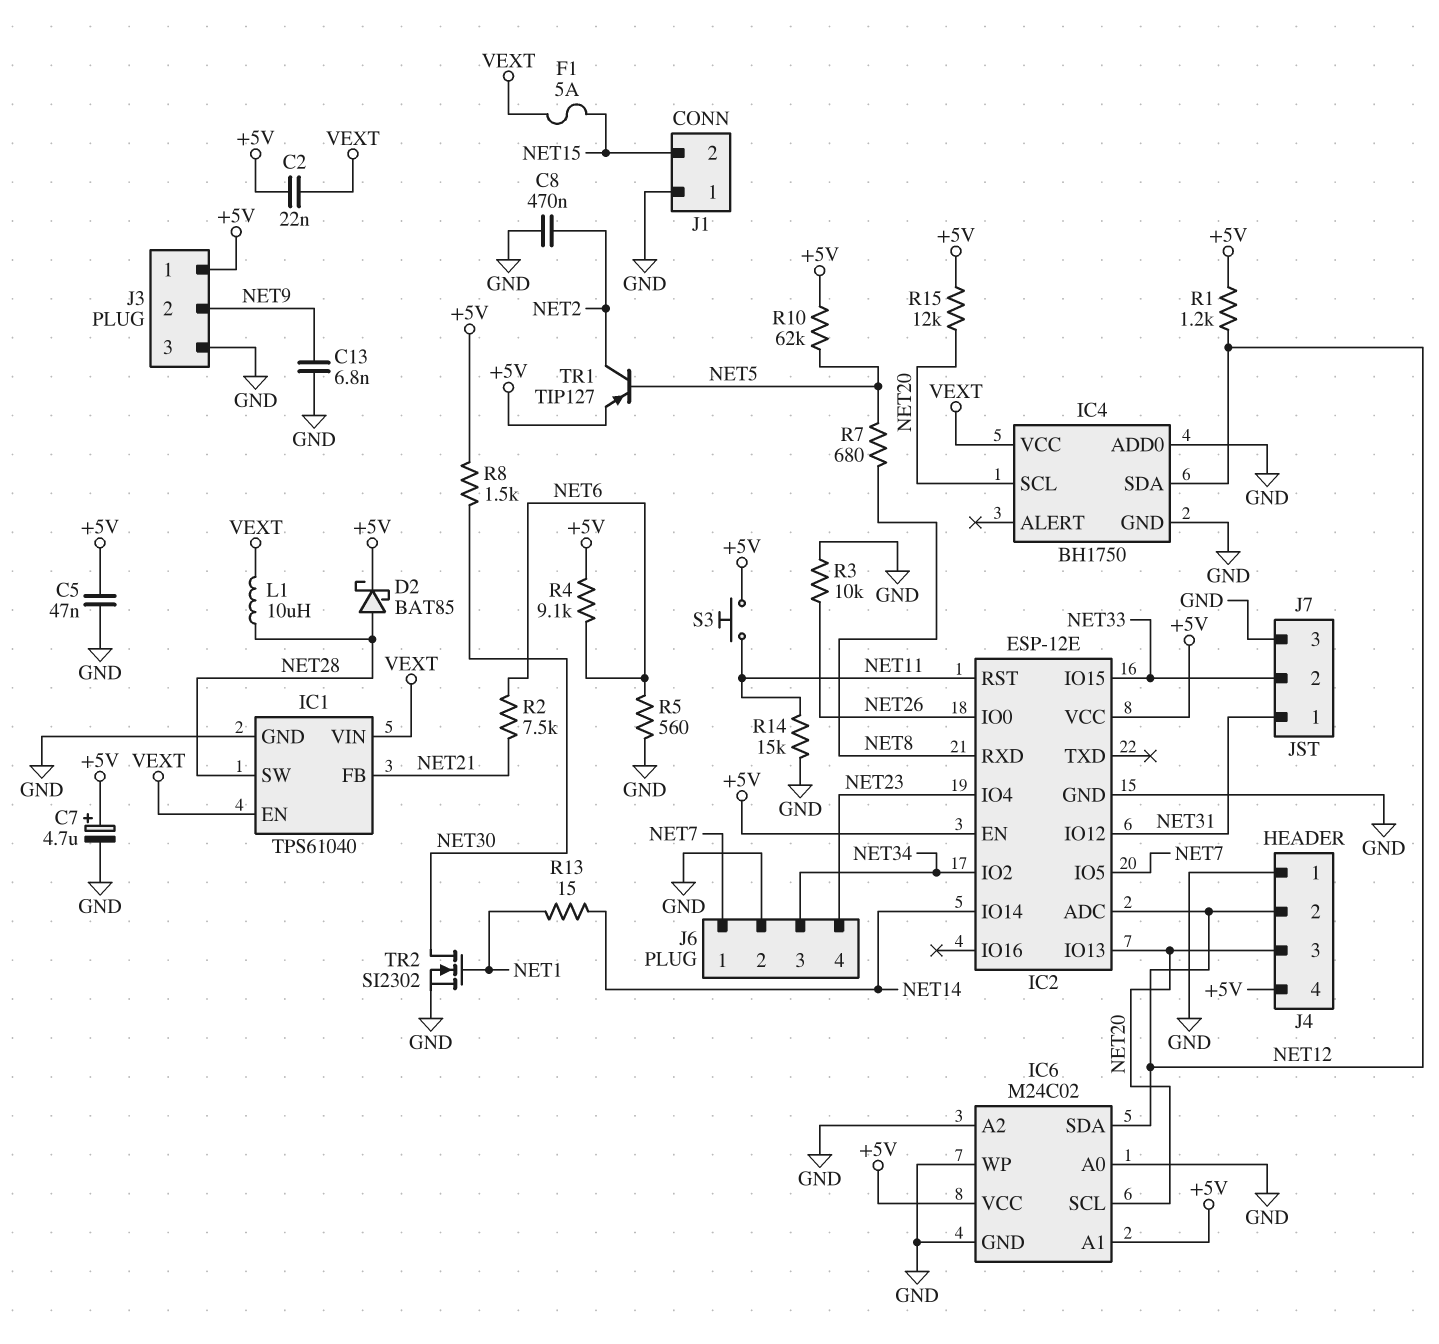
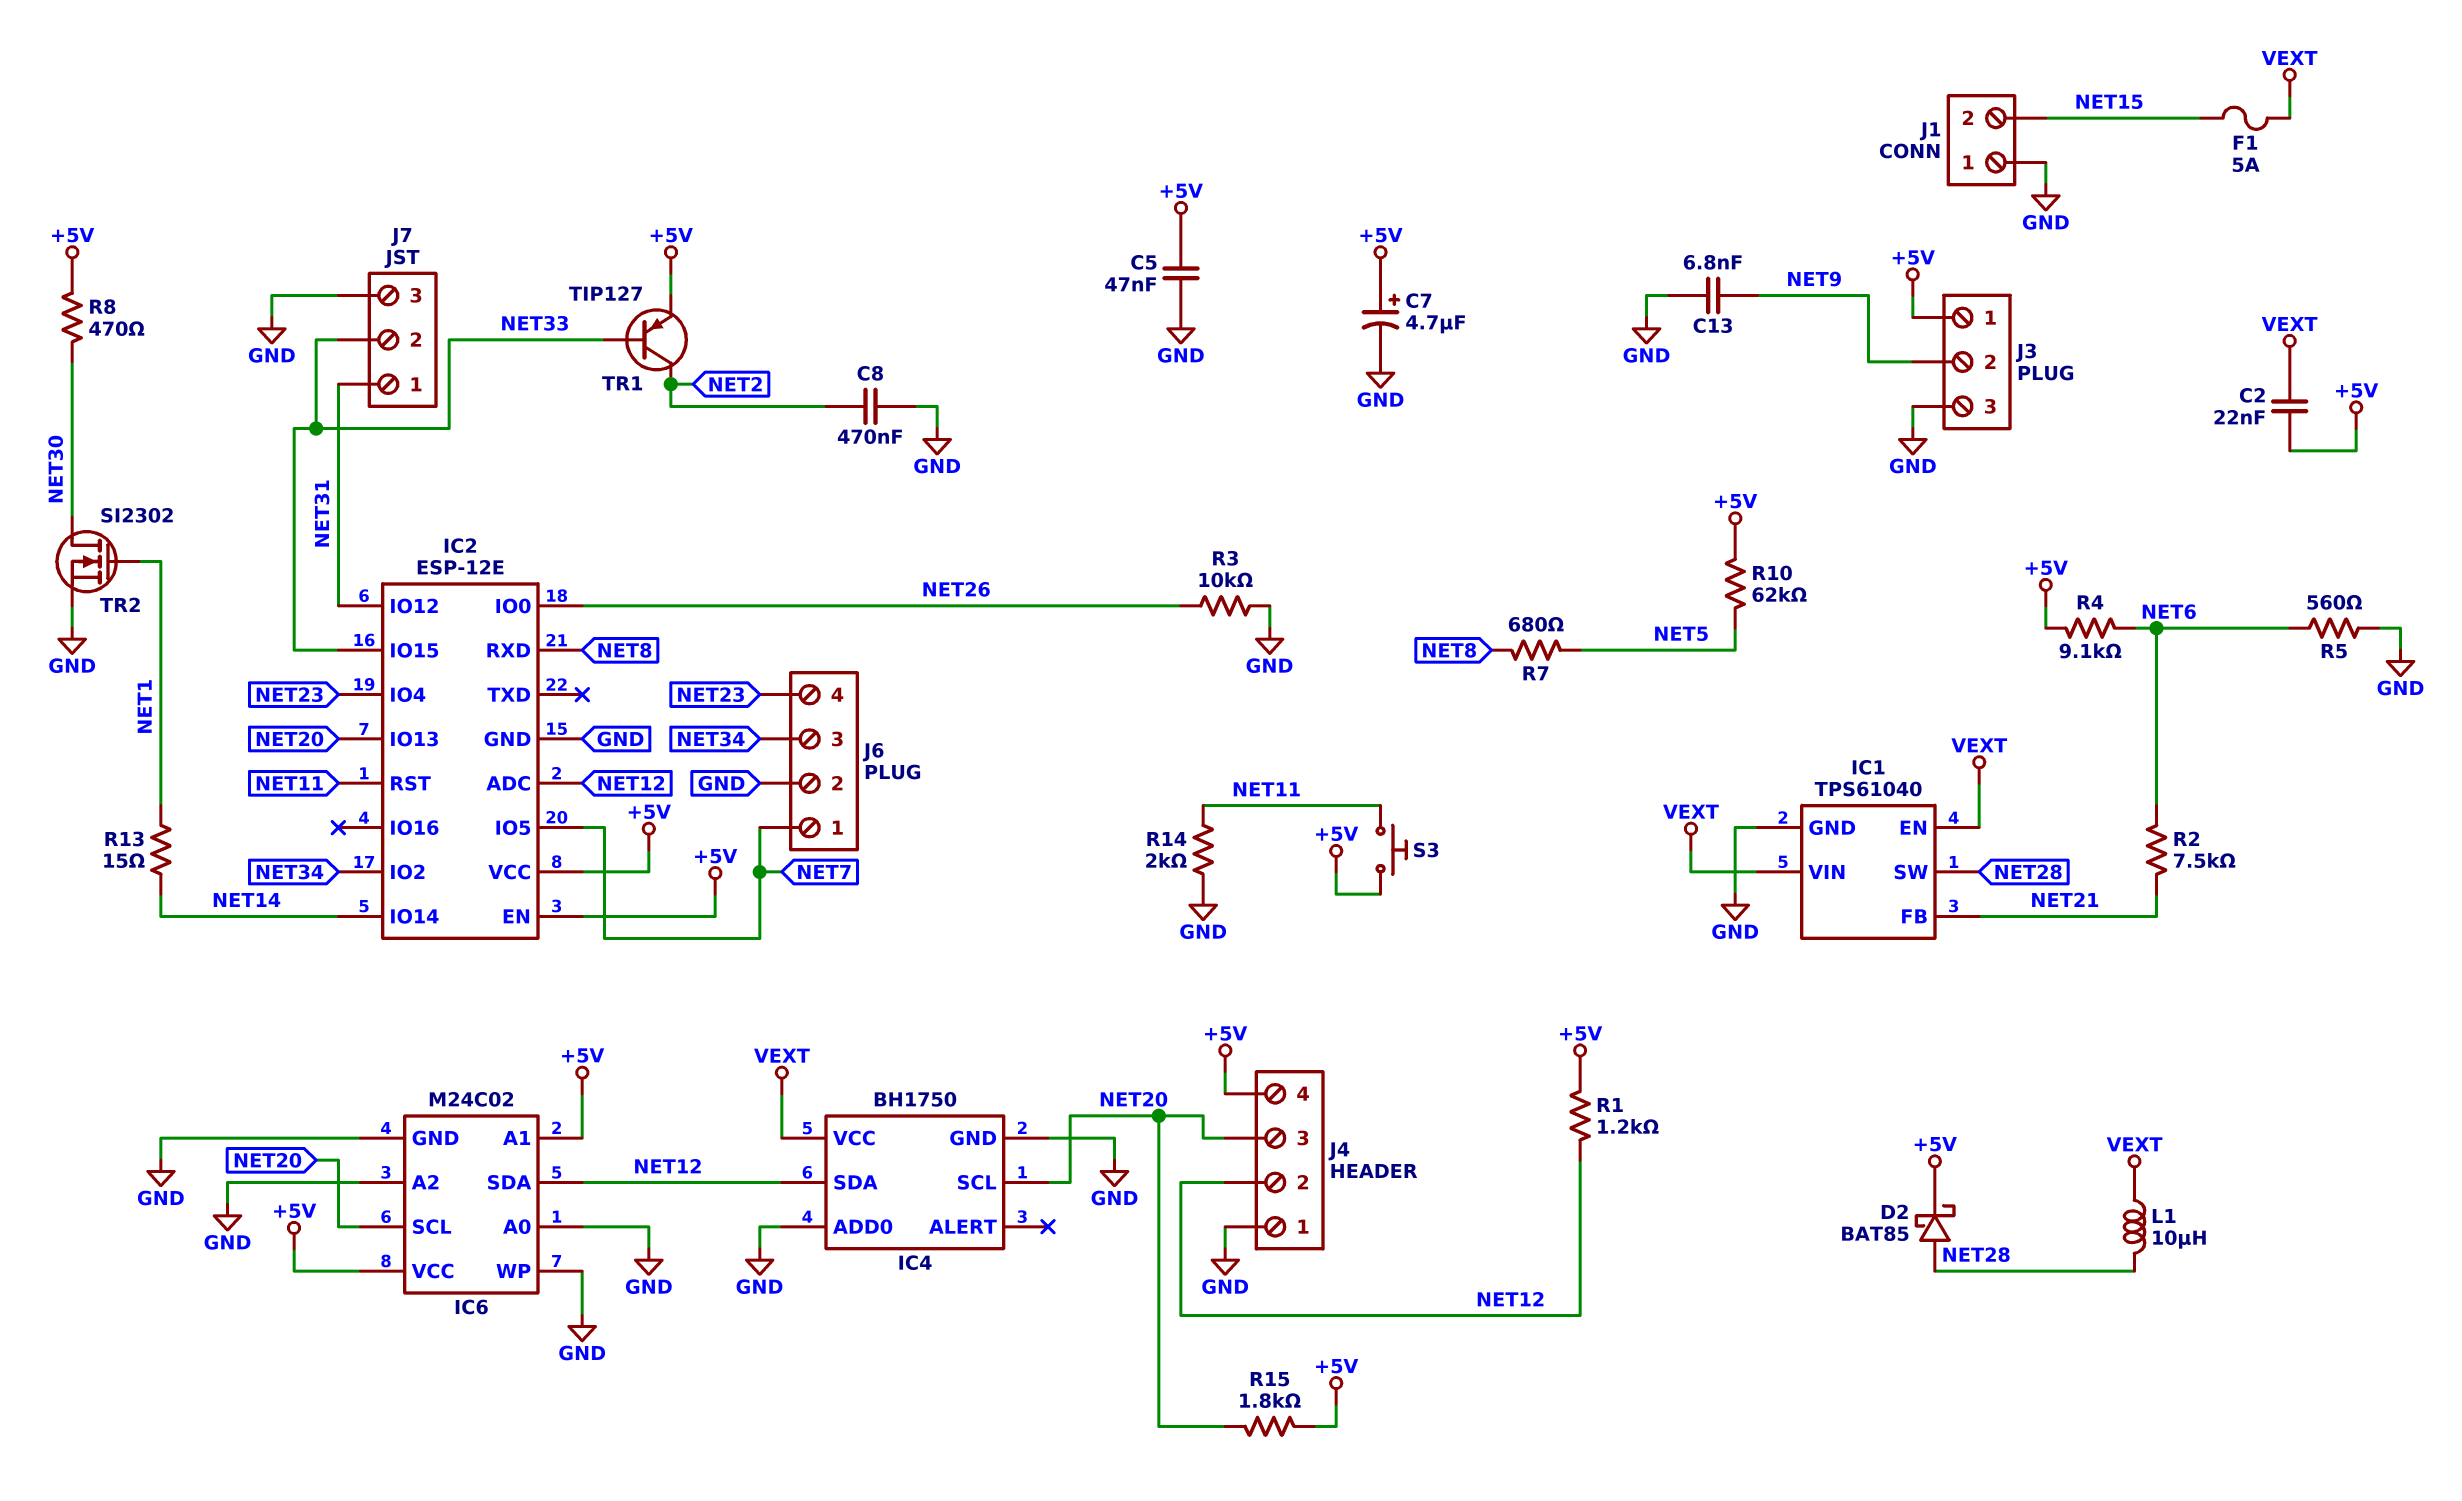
R8: 1.5k (+5V, NET30) -> 470 (+5V, NET30)
R14: 15k (GND, NET11) -> 2k (GND, NET11)
R15: 12k (+5V, NET20) -> 1.8k (+5V, NET20)
TR1: PNP TIP127 (B NET5, C NET2, E +5V) -> PNP TIP127 (B NET33, C NET2, E +5V)

